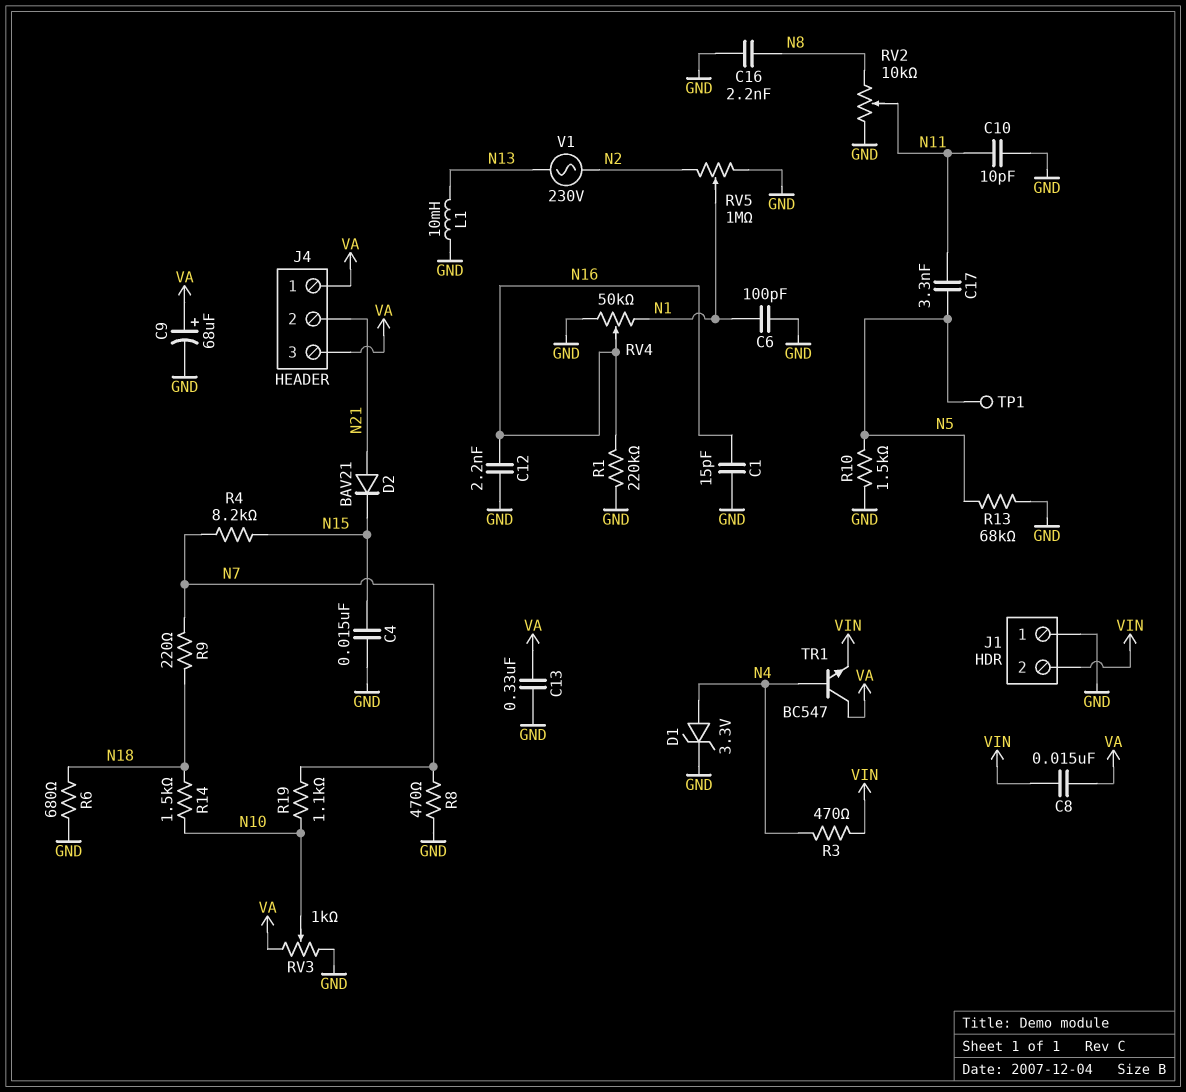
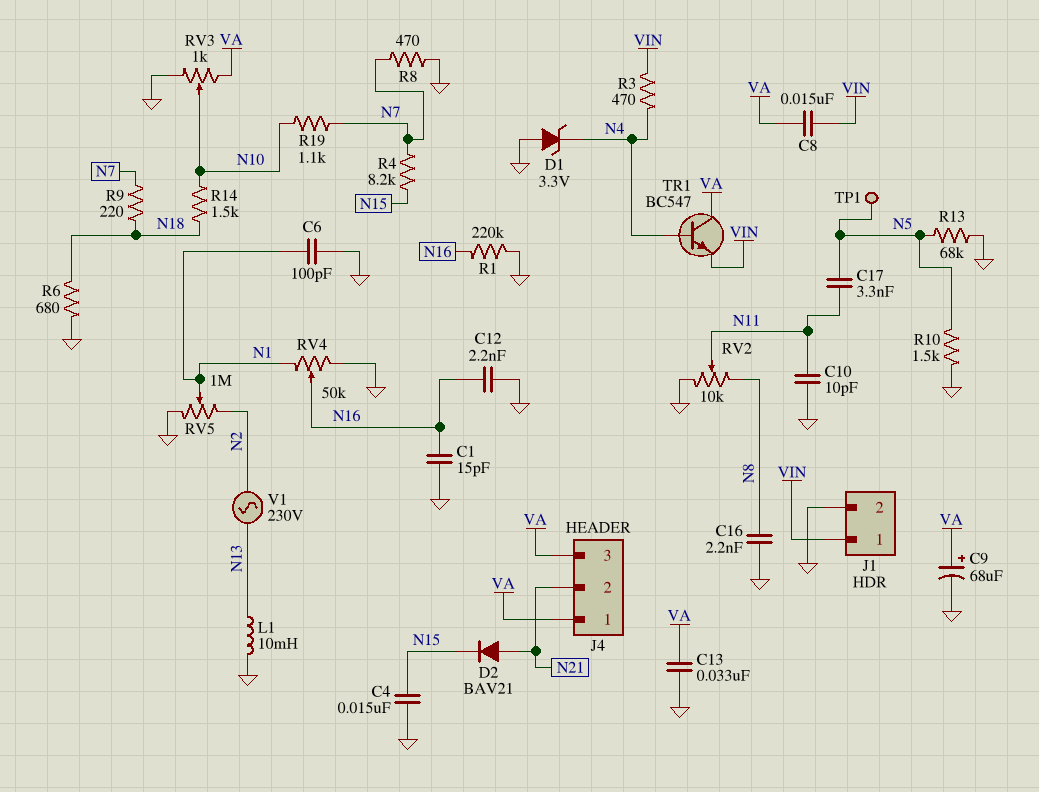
C13: 330nF (GND, VA) -> 33nF (GND, VA)
D1: zener 3.3V (A N4, K GND) -> zener 3.3V (A GND, K N4)
J1 pin 1: GND -> VIN
J1 pin 2: VIN -> GND

